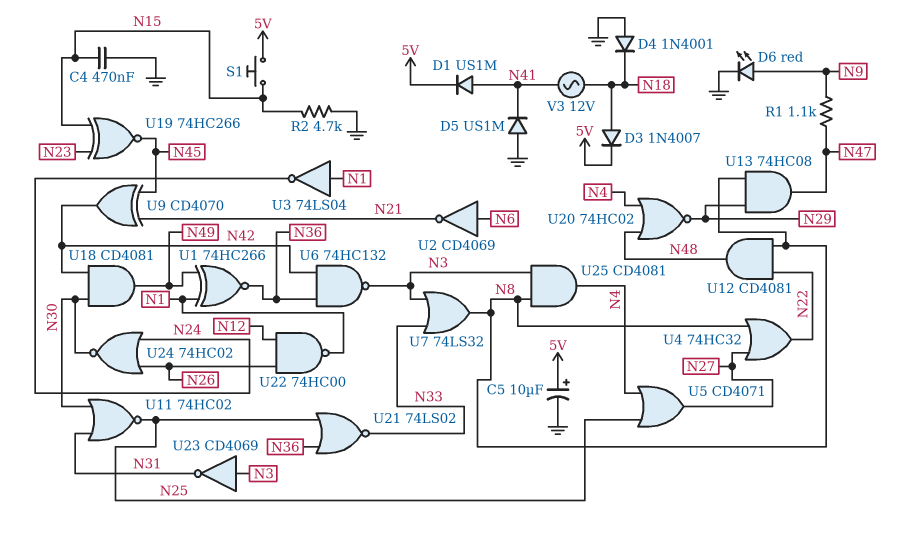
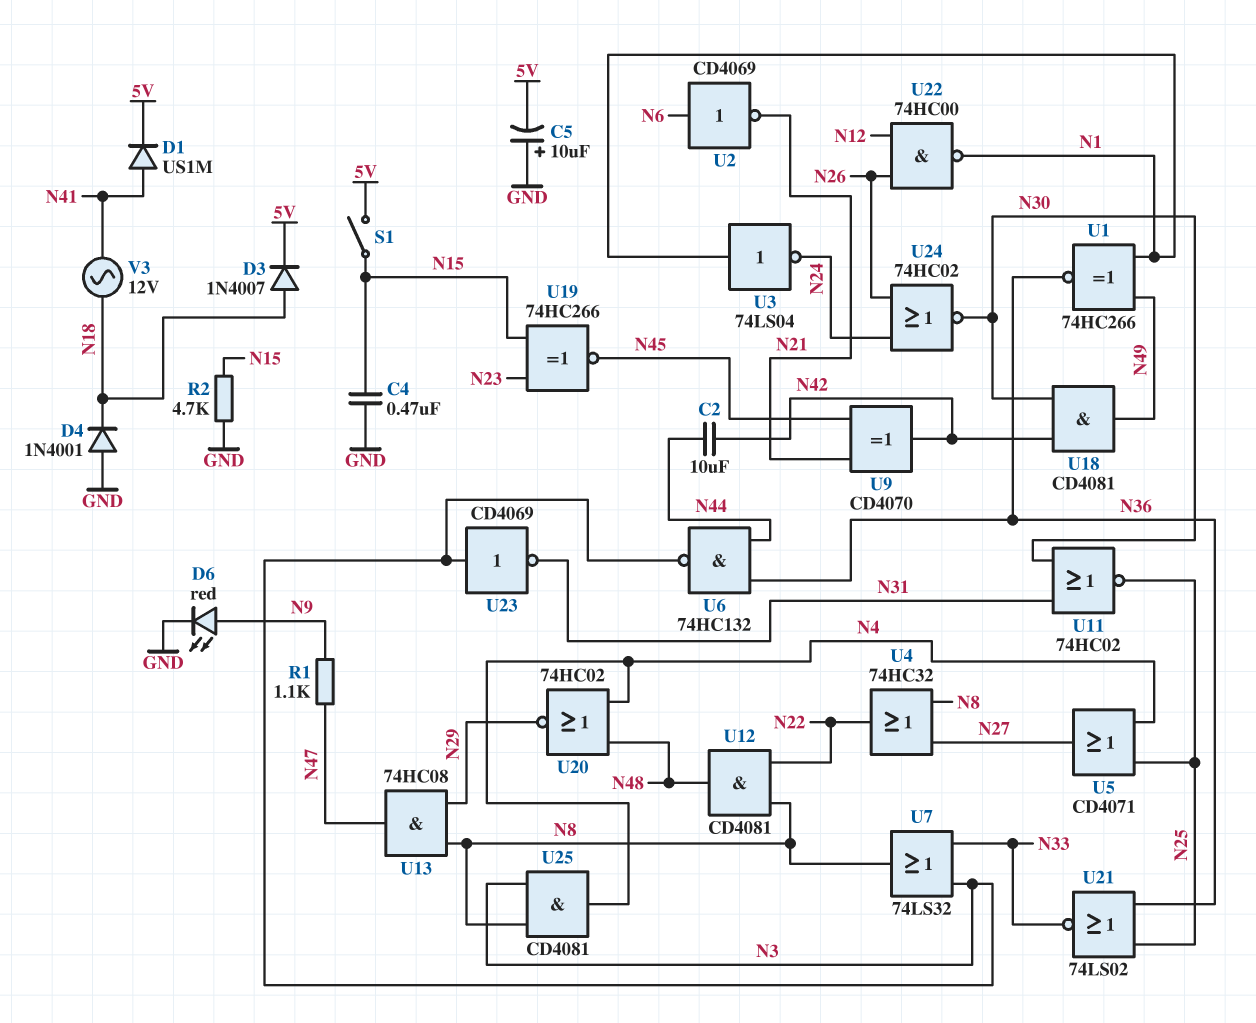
C2: none -> 10uF (N42, N44)
C5: 10uF (plus 5V, minus GND) -> 10uF (plus GND, minus 5V)
D5: diode US1M (A GND, K N41) -> none
S1: button (5V, N15) -> switch (5V, N15)
U6: NAND 74HC132 (in N36, in N42, out N3) -> NAND 74HC132 (in N36, in N44, out N3)

